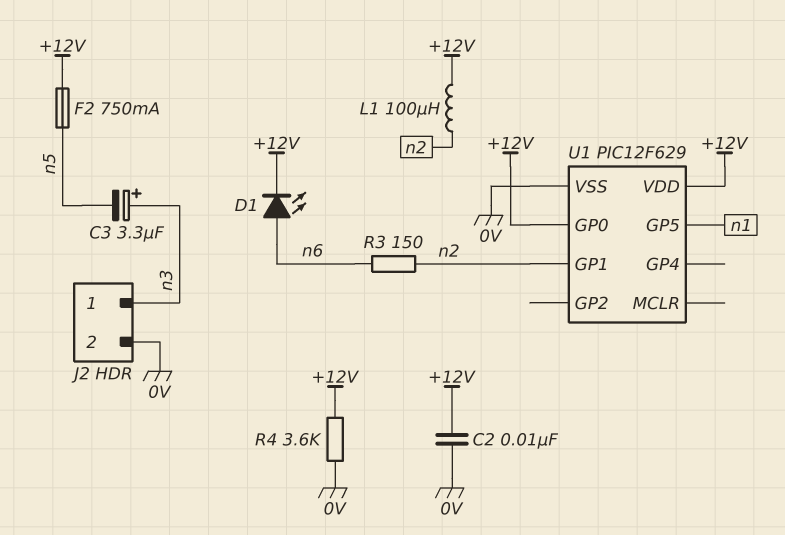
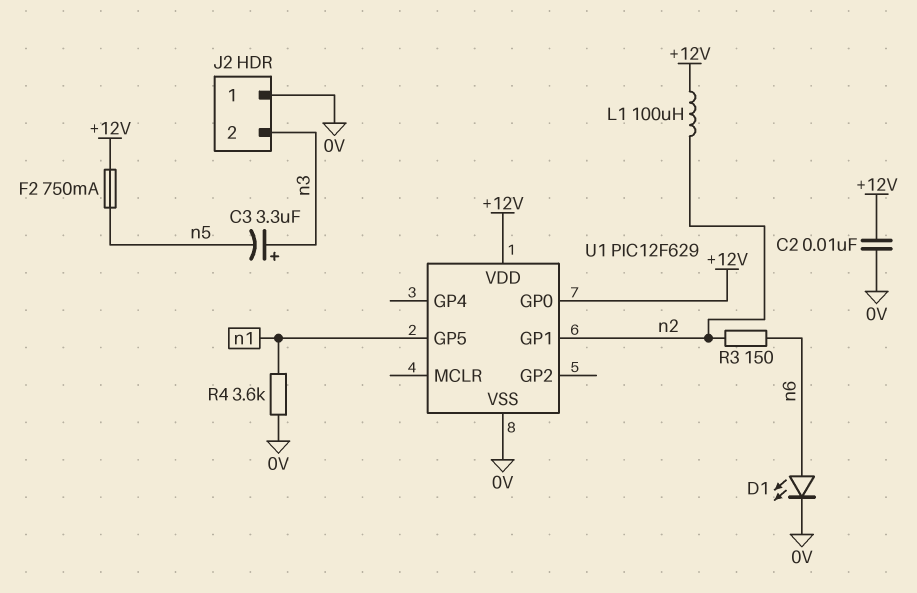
D1: LED (A n6, K +12V) -> LED (A n6, K 0V)
J2 pin 1: n3 -> 0V
J2 pin 2: 0V -> n3
R4: 3.6k (+12V, 0V) -> 3.6k (0V, n1)

